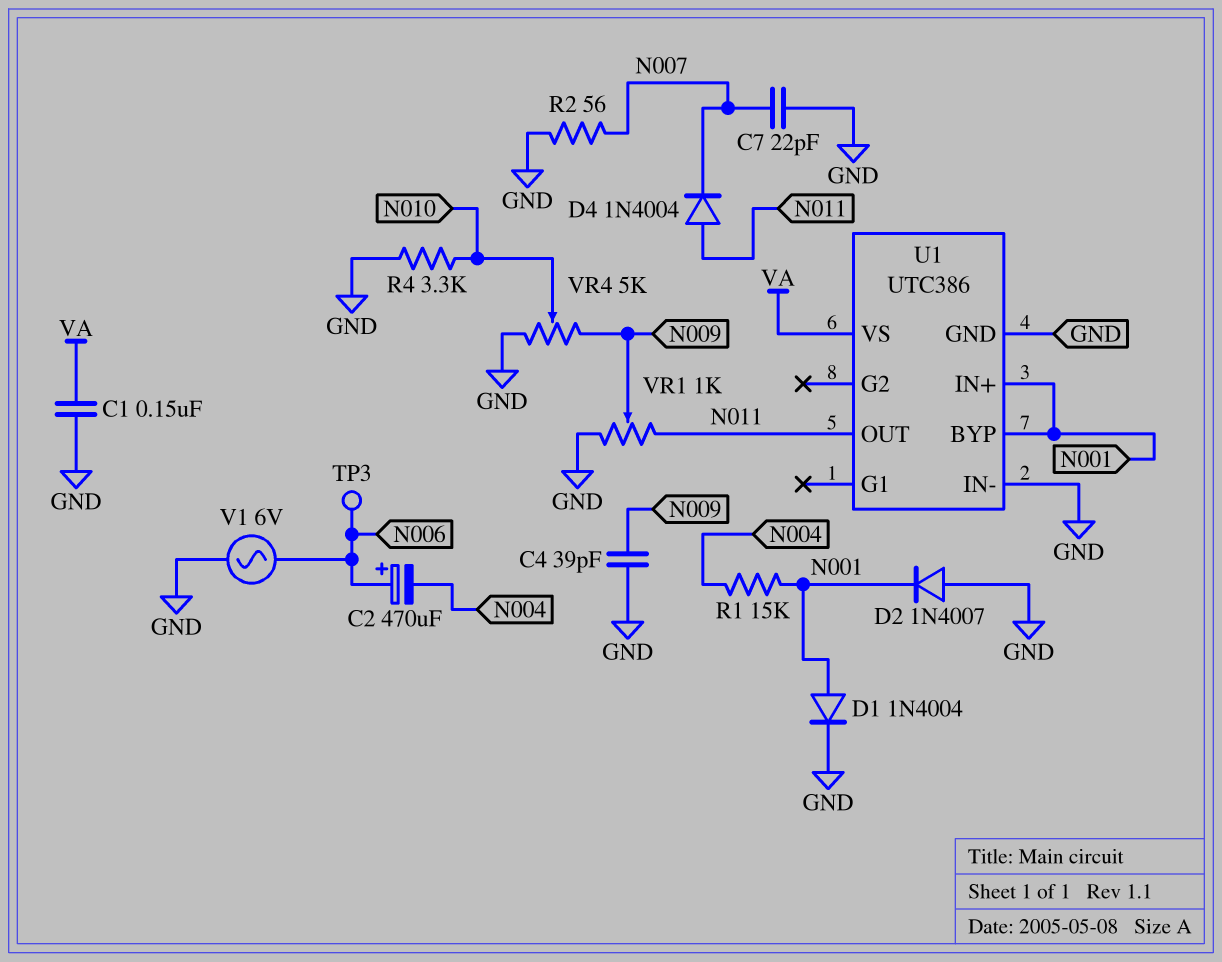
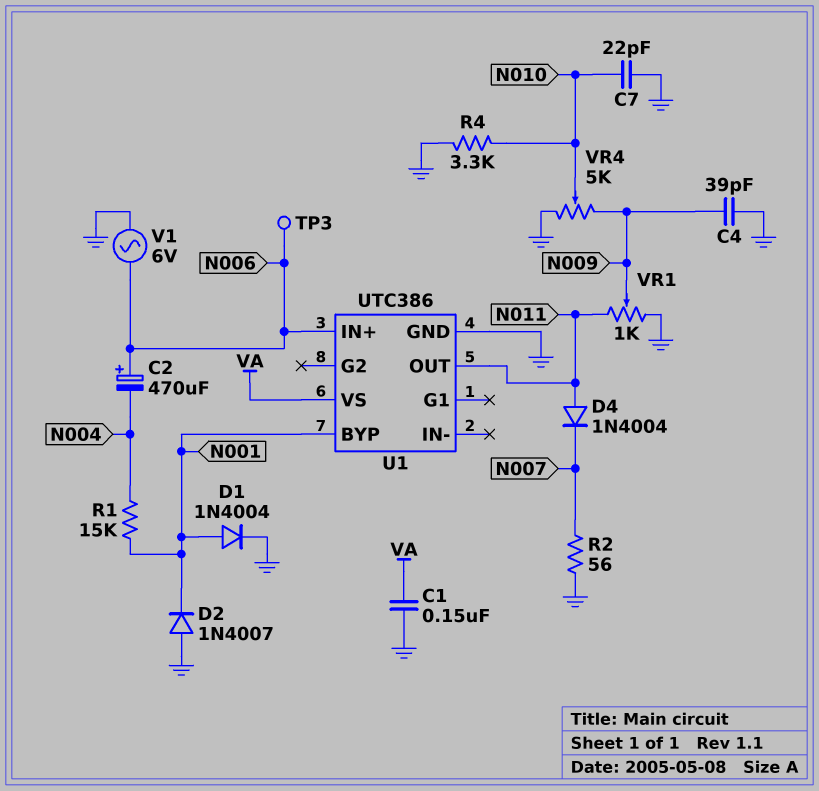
C7: 22pF (GND, N007) -> 22pF (GND, N010)
U1 pin IN+: N001 -> N006
U1 pin IN-: GND -> none

